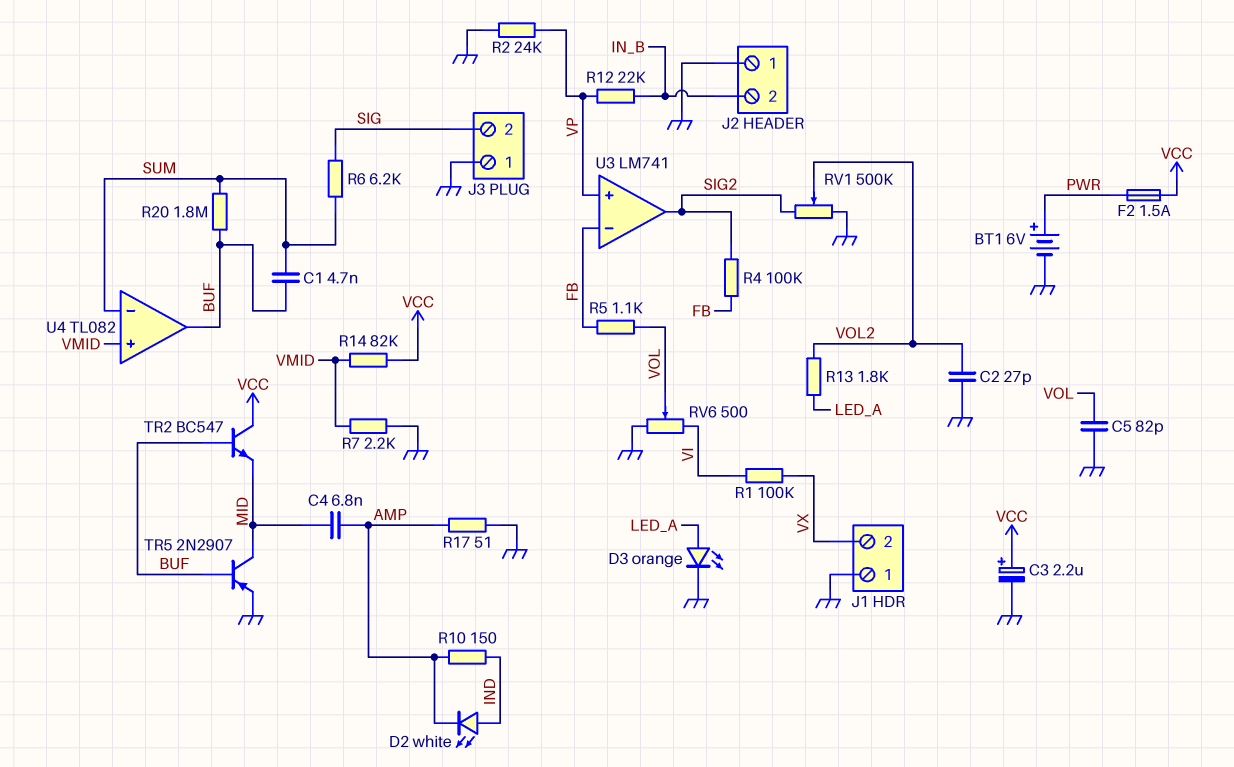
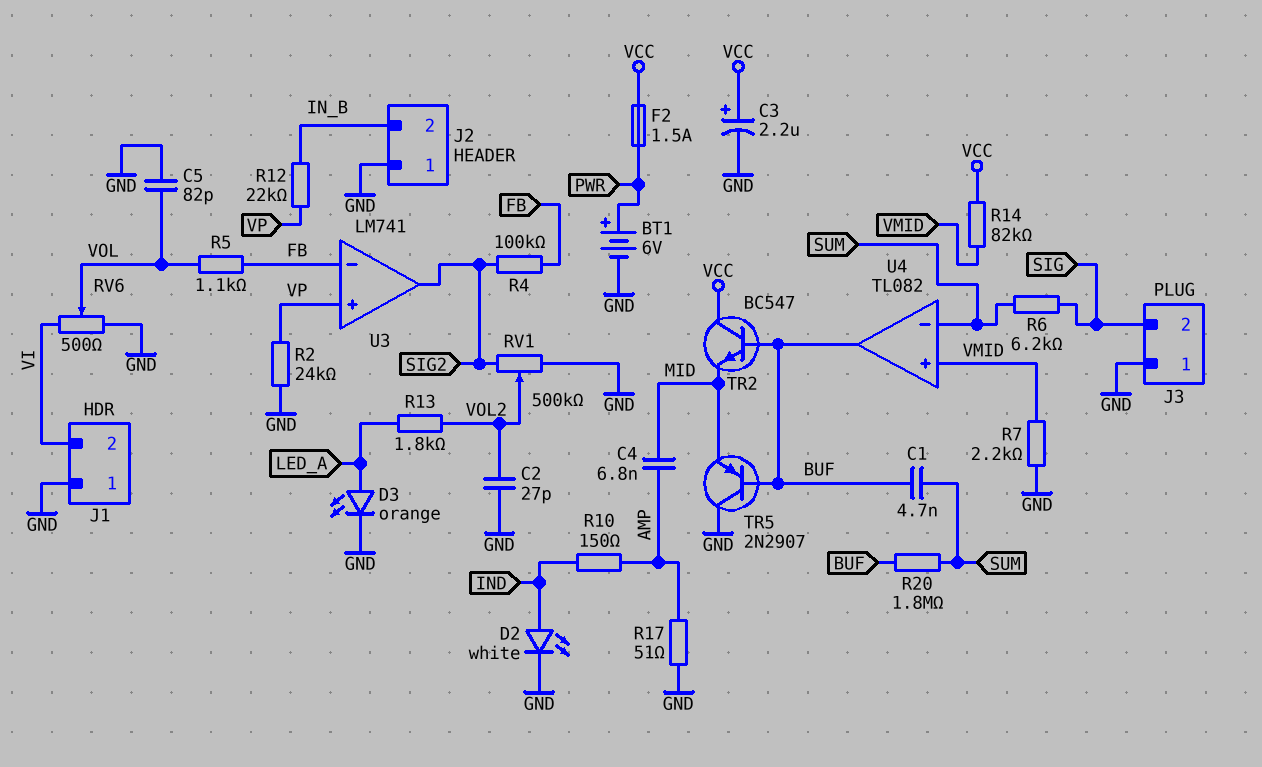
D2: LED white (A IND, K AMP) -> LED white (A IND, K GND)
J1 pin 2: VX -> VI
R1: 100k (VI, VX) -> none
TR5: PNP 2N2907 (B BUF, C MID, E GND) -> PNP 2N2907 (B BUF, C GND, E MID)

